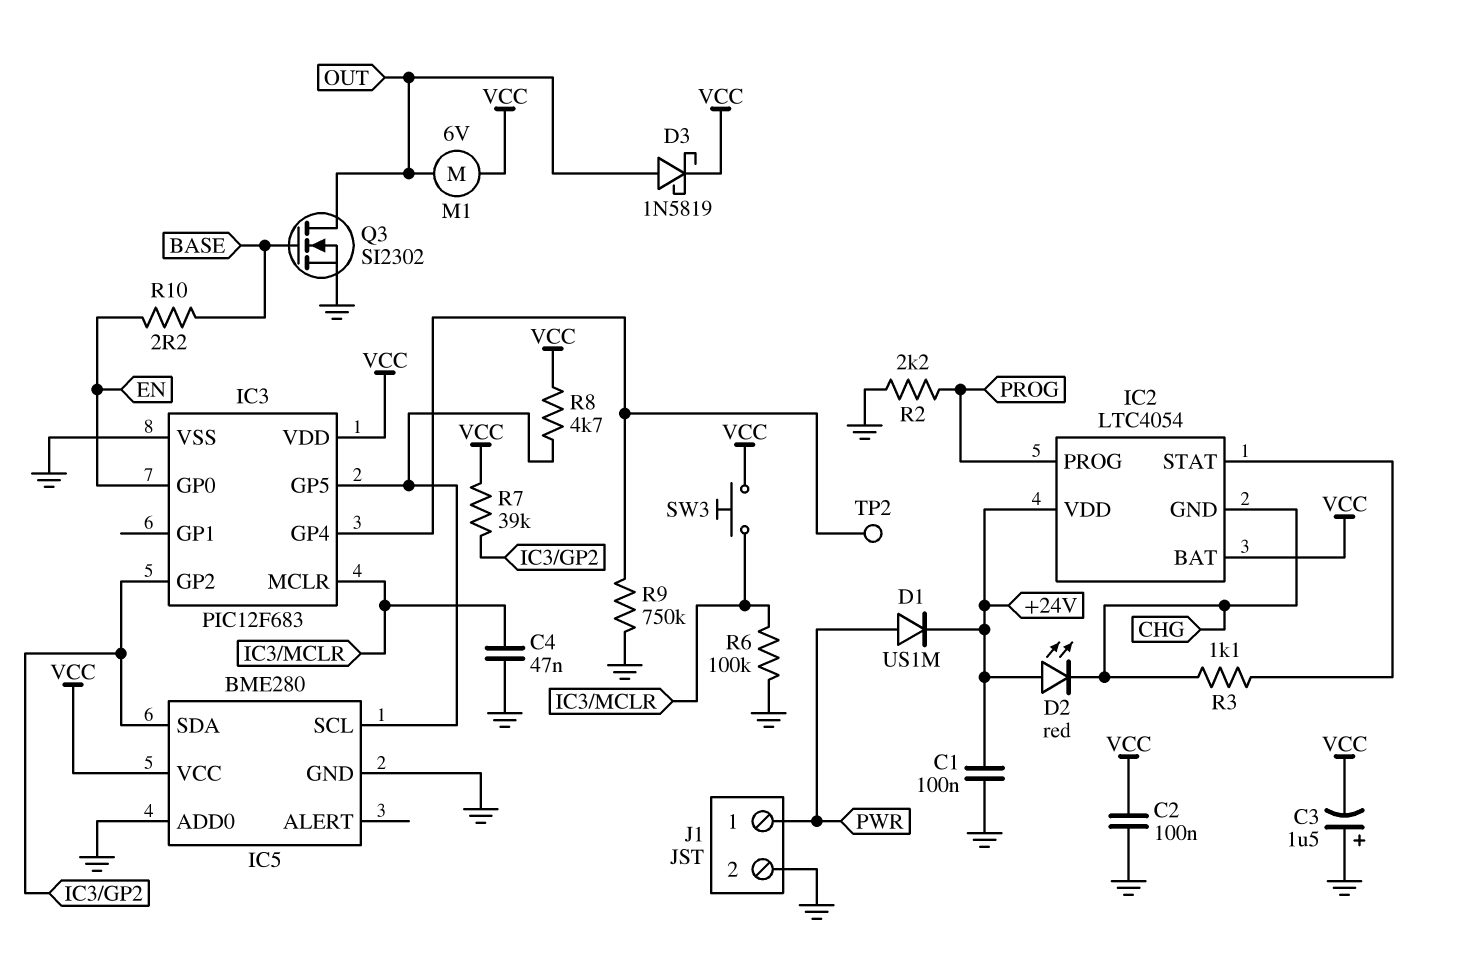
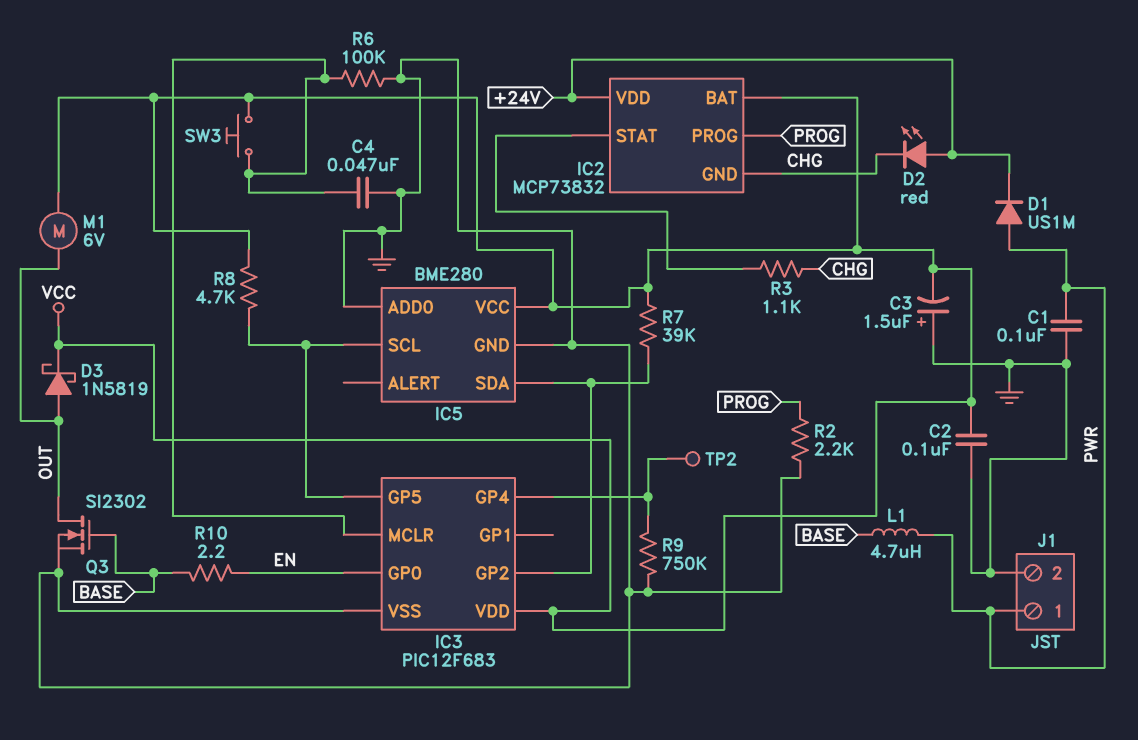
C1: 100nF (+24V, GND) -> 100nF (GND, PWR)
IC2: LTC4054 -> MCP73832
L1: none -> 4.7uH (BASE, PWR)

